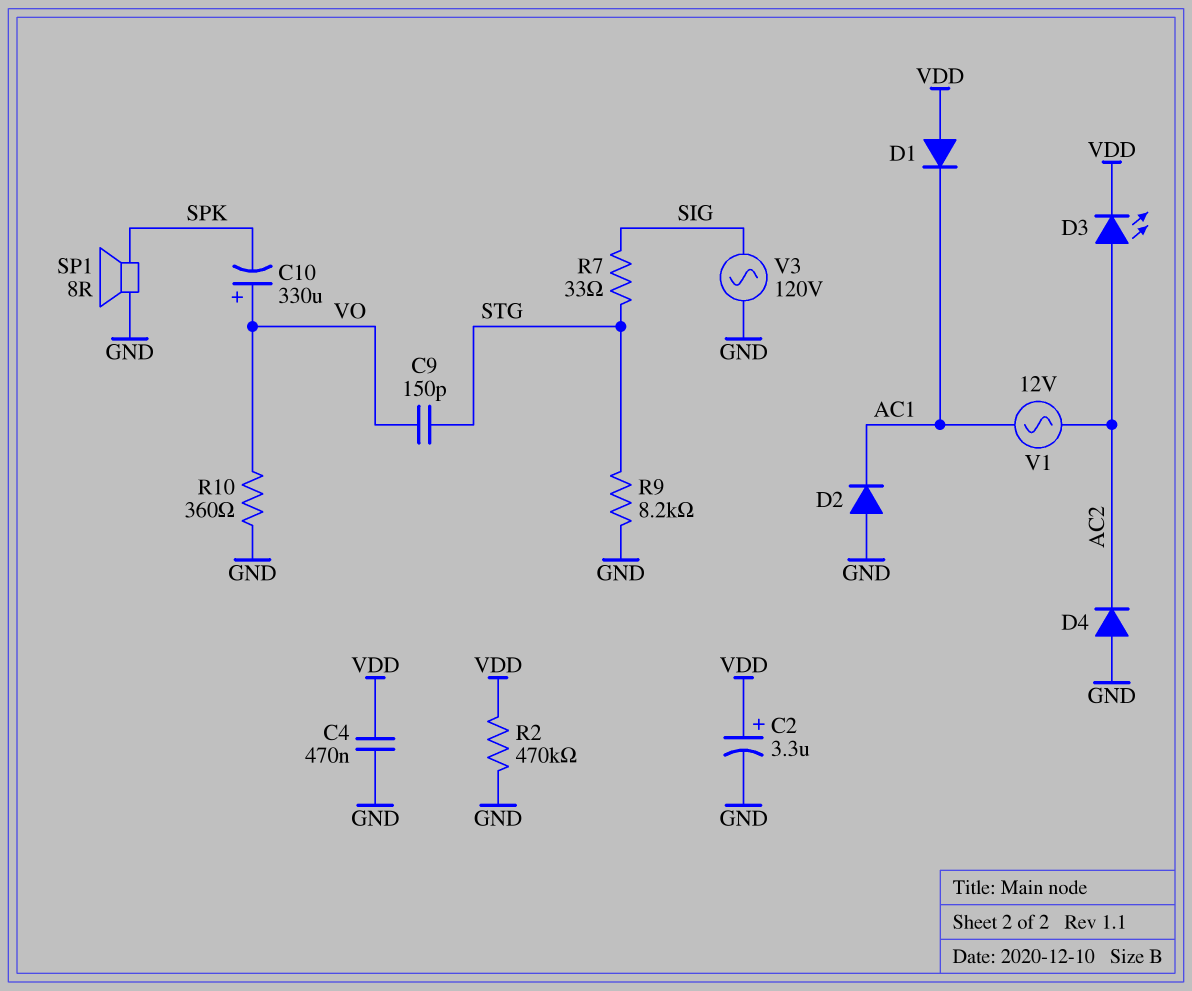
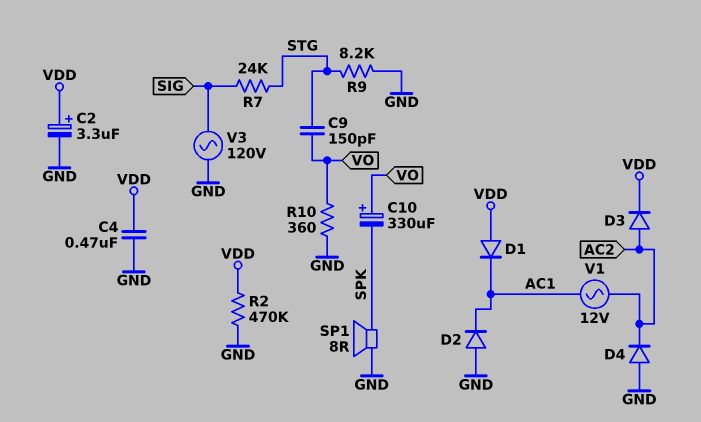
D3: LED (A AC2, K VDD) -> diode (A AC2, K VDD)
R7: 33 (SIG, STG) -> 24k (SIG, STG)

